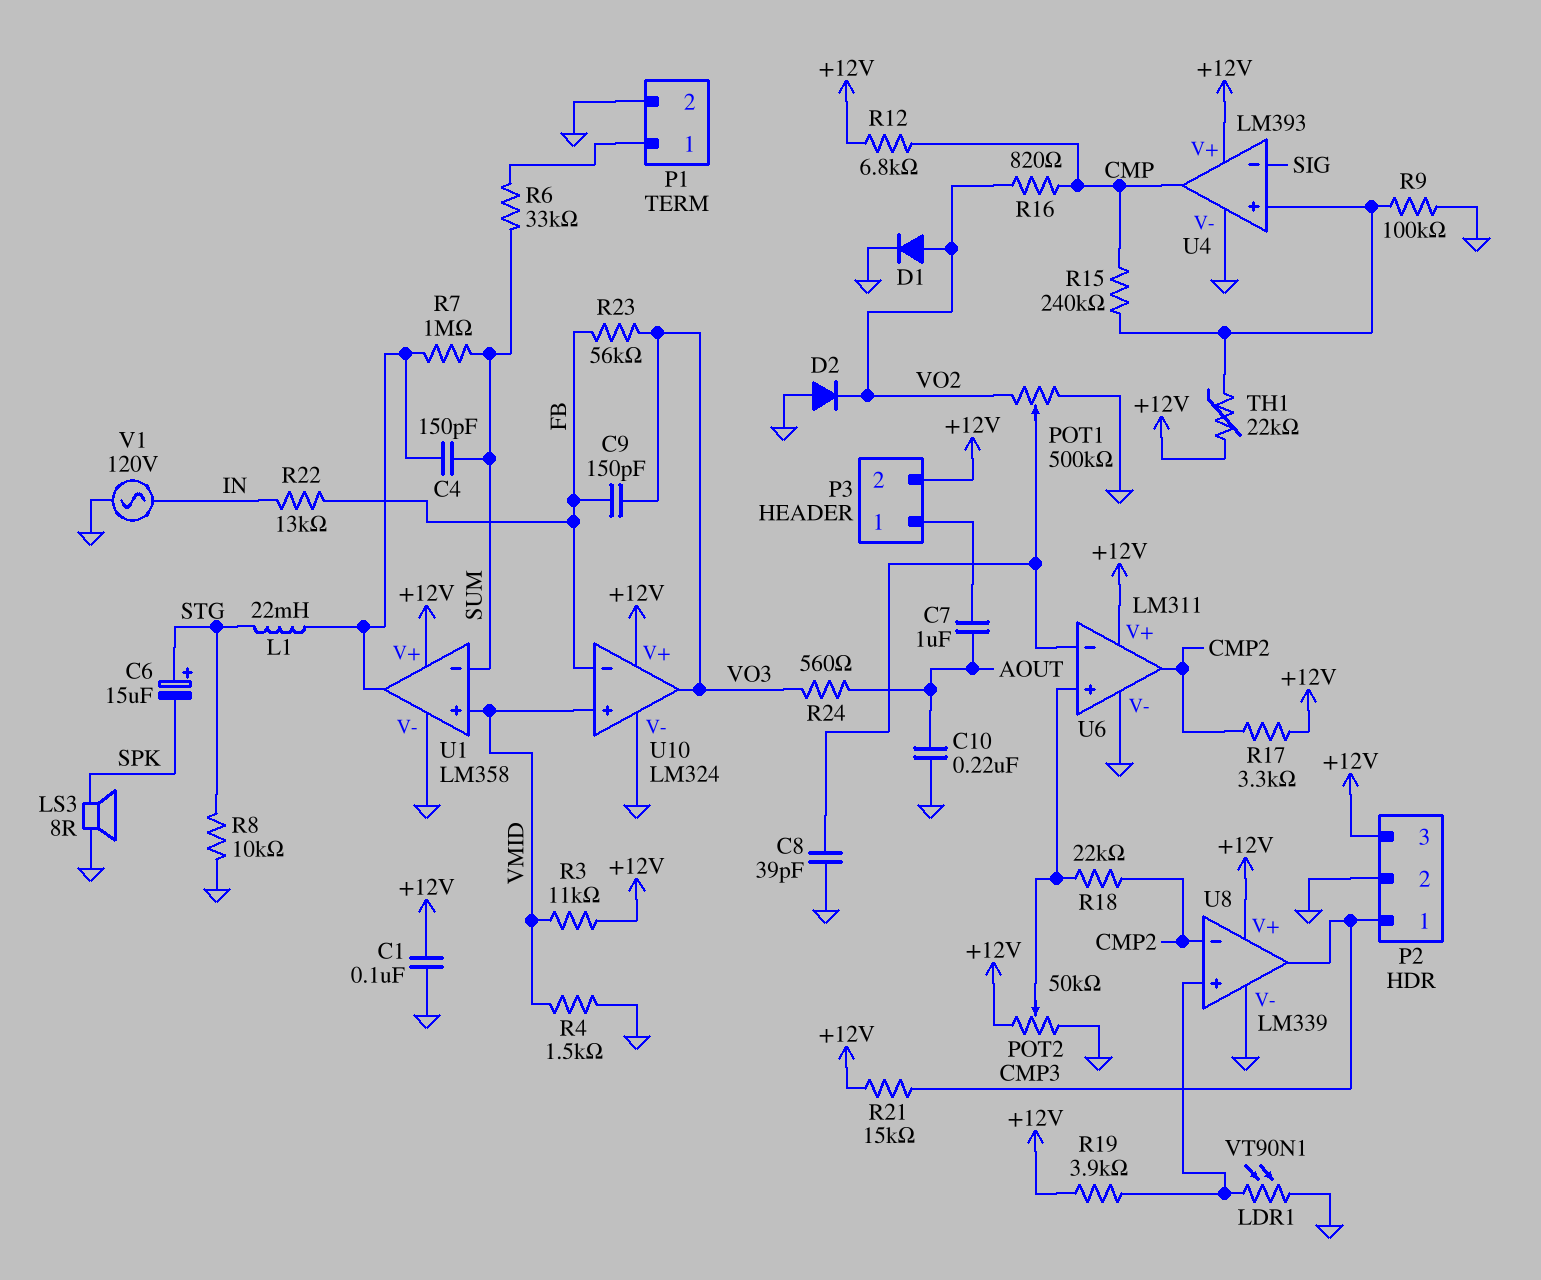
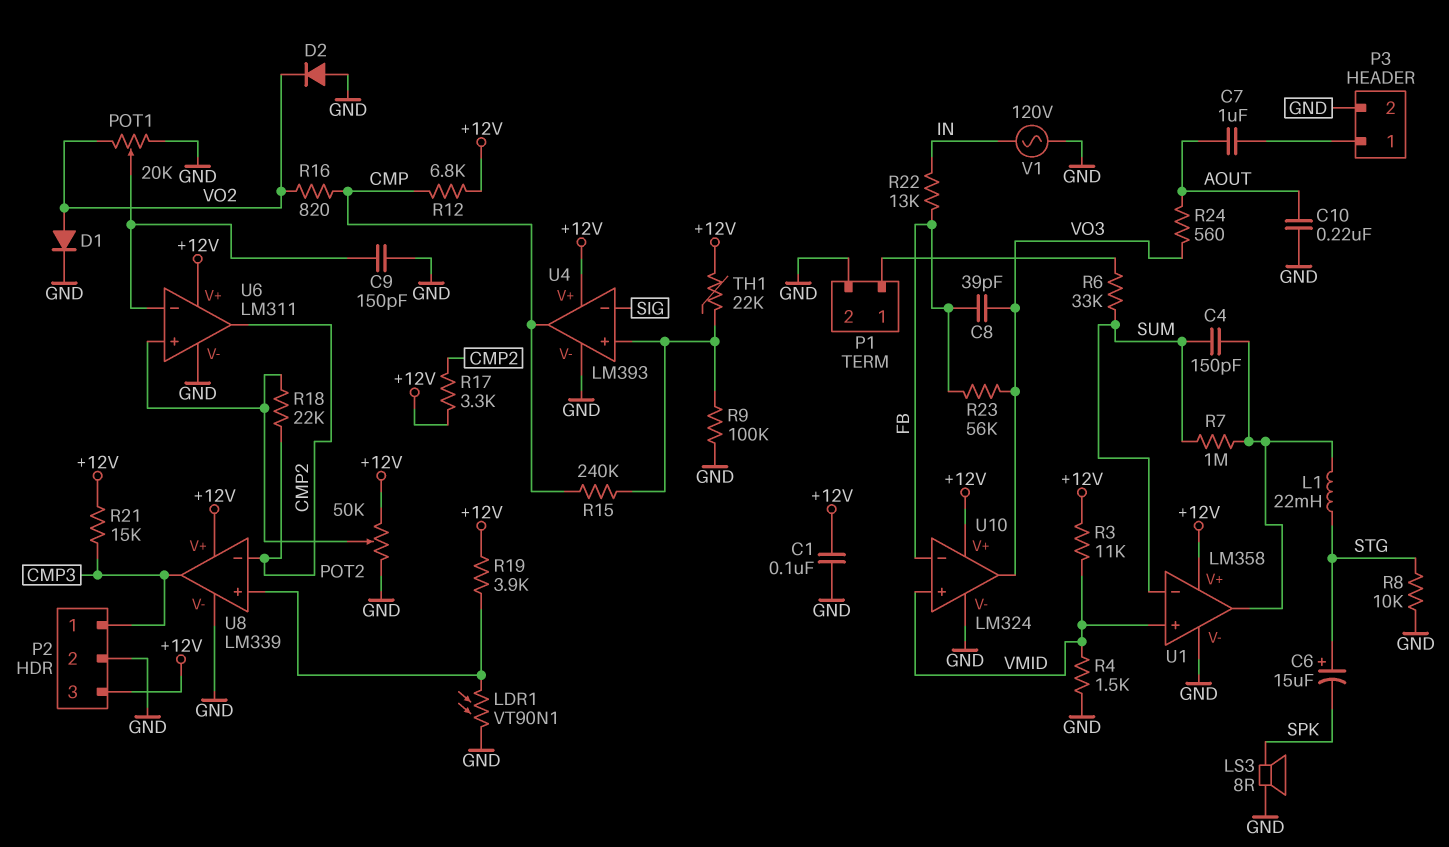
C8: 39pF (GND, U6/in-) -> 39pF (FB, VO3)
C9: 150pF (FB, VO3) -> 150pF (GND, U6/in-)
P3 pin 2: +12V -> GND
POT1: 500k (GND, VO2, wiper U6/in-) -> 20k (GND, VO2, wiper U6/in-)

